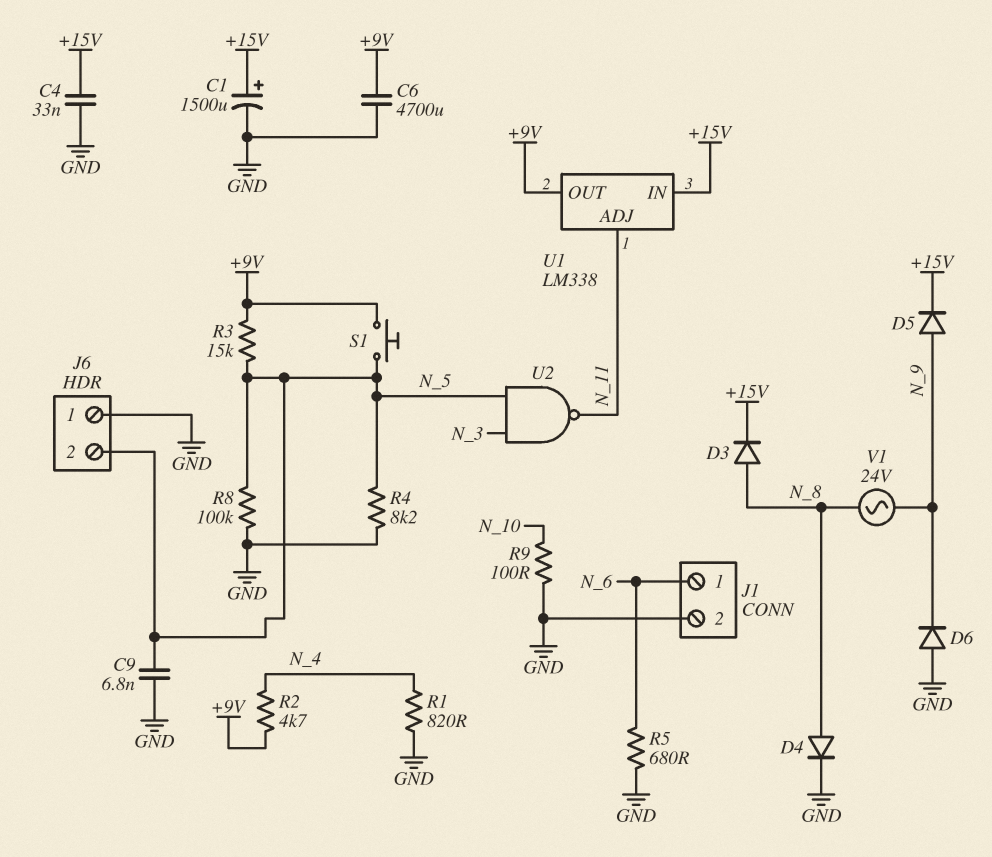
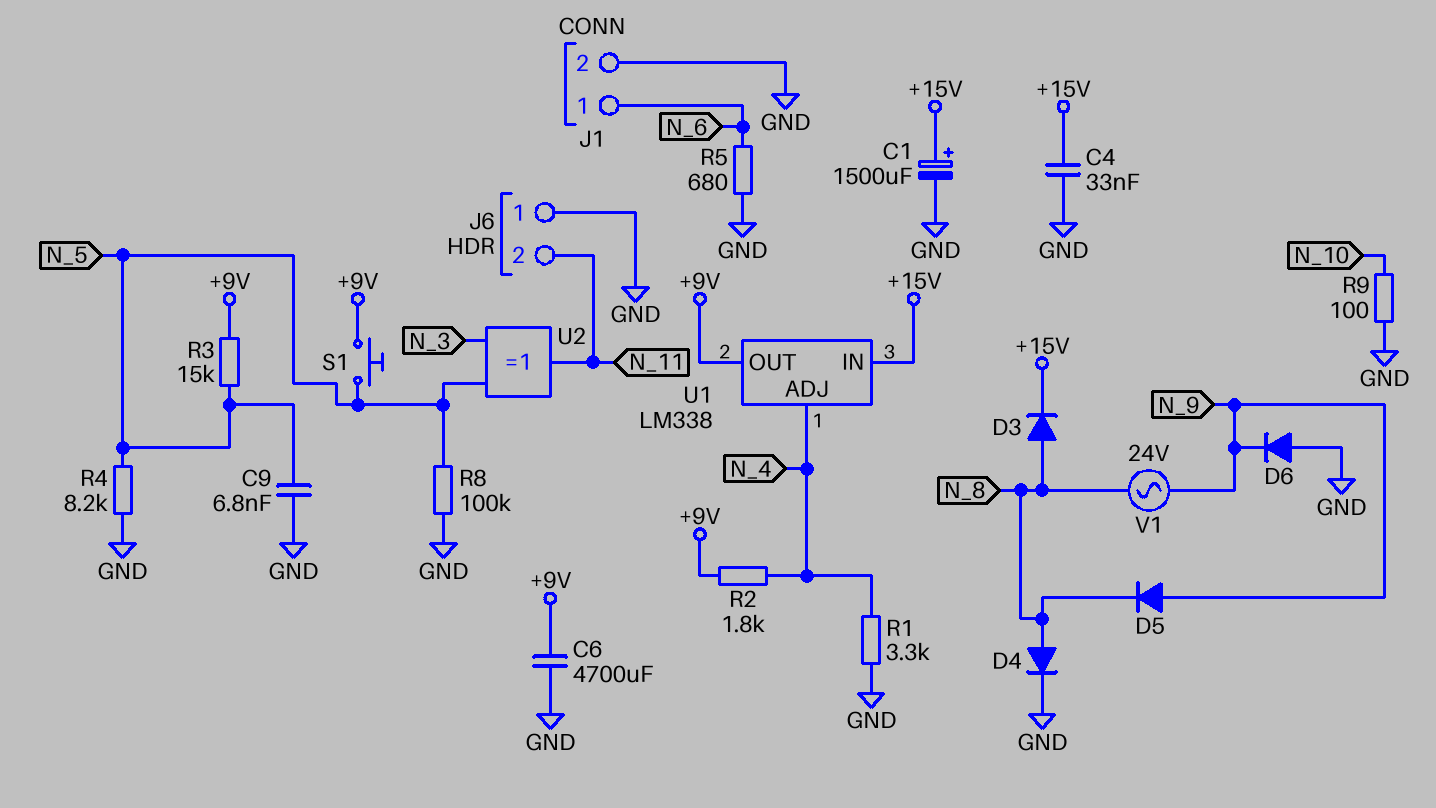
D5: diode (A N_9, K +15V) -> diode (A N_9, K N_8)
J6 pin 2: N_5 -> N_11
R1: 820 (GND, N_4) -> 3.3k (GND, N_4)
R2: 4.7k (+9V, N_4) -> 1.8k (+9V, N_4)
U1 pin ADJ: N_11 -> N_4
U2: NAND (in N_3, in N_5, out N_11) -> XOR (in N_3, in N_5, out N_11)

